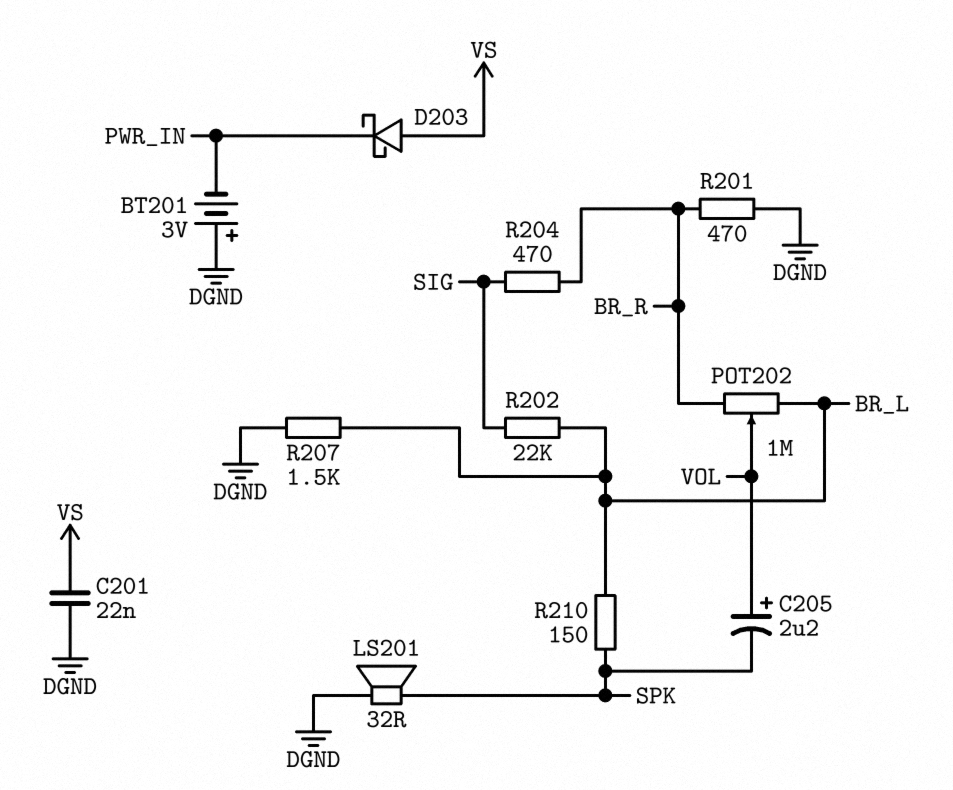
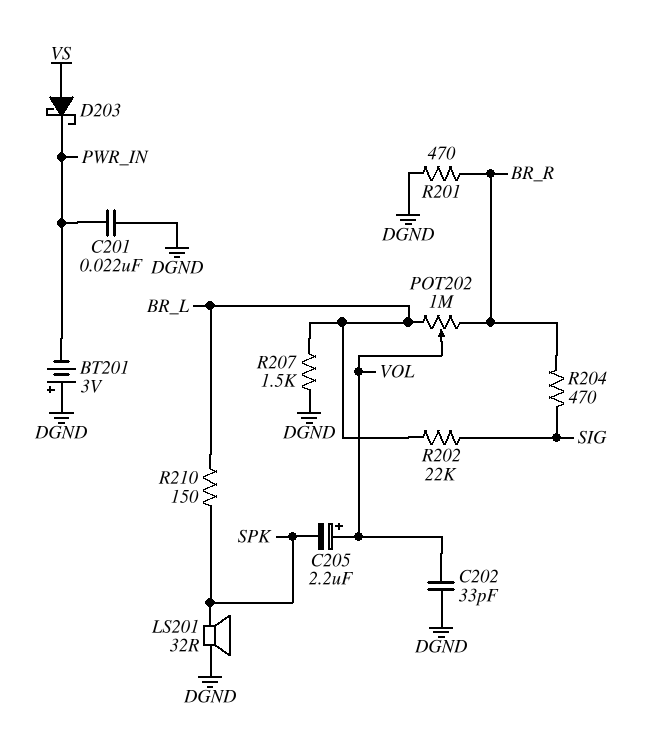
C201: 22nF (DGND, VS) -> 22nF (DGND, PWR_IN)
C202: none -> 33pF (DGND, VOL)

